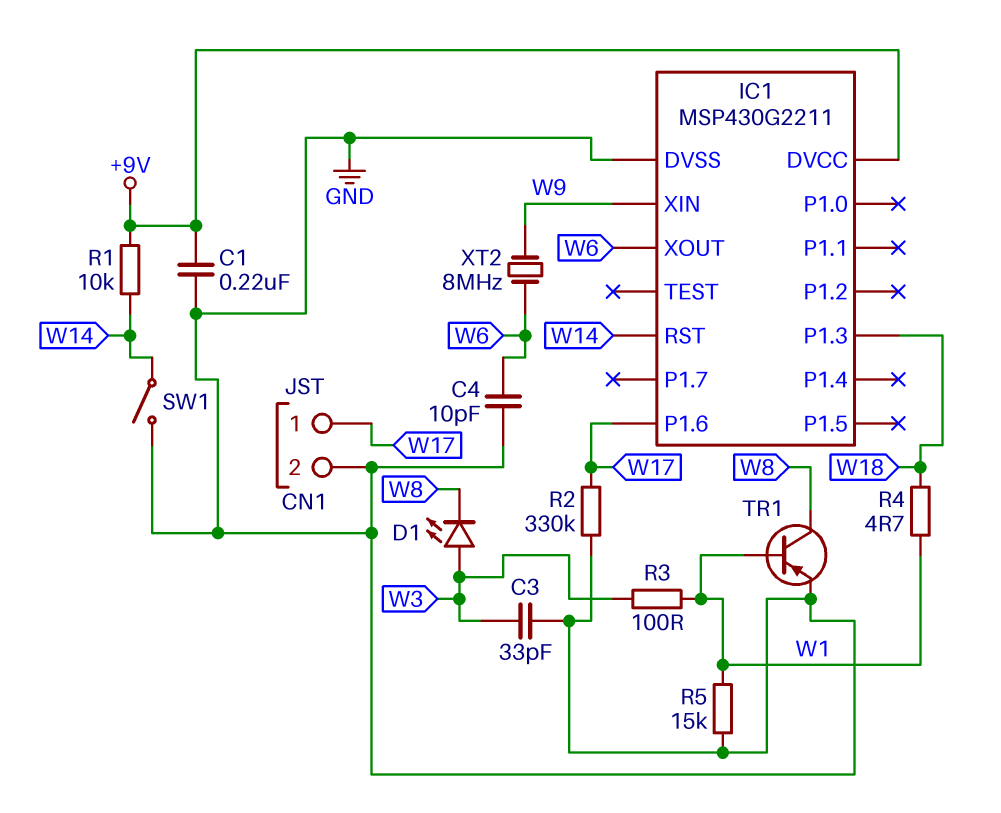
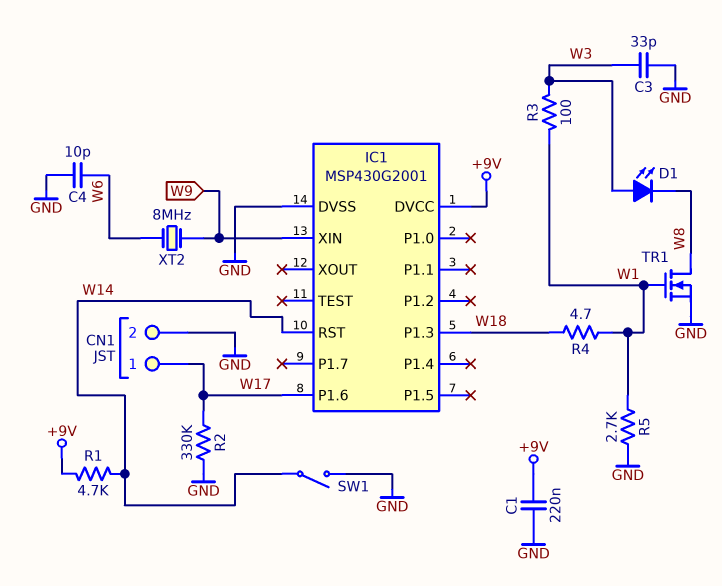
IC1: MSP430G2211 -> MSP430G2001
IC1 pin XOUT: W6 -> none
R1: 10k (+9V, W14) -> 4.7k (+9V, W14)
R5: 15k (GND, W1) -> 2.7k (GND, W1)
TR1: PNP (B W1, C W8, E GND) -> NMOS (G W1, D W8, S GND)

